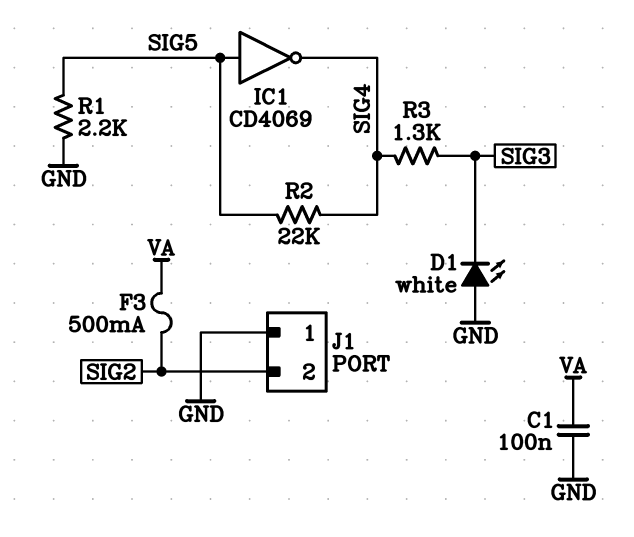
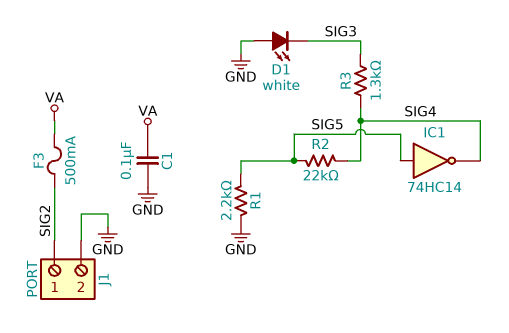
IC1: NOT CD4069 (in SIG5, out SIG4) -> NOT 74HC14 (in SIG5, out SIG4)
J1 pin 1: GND -> SIG2
J1 pin 2: SIG2 -> GND

